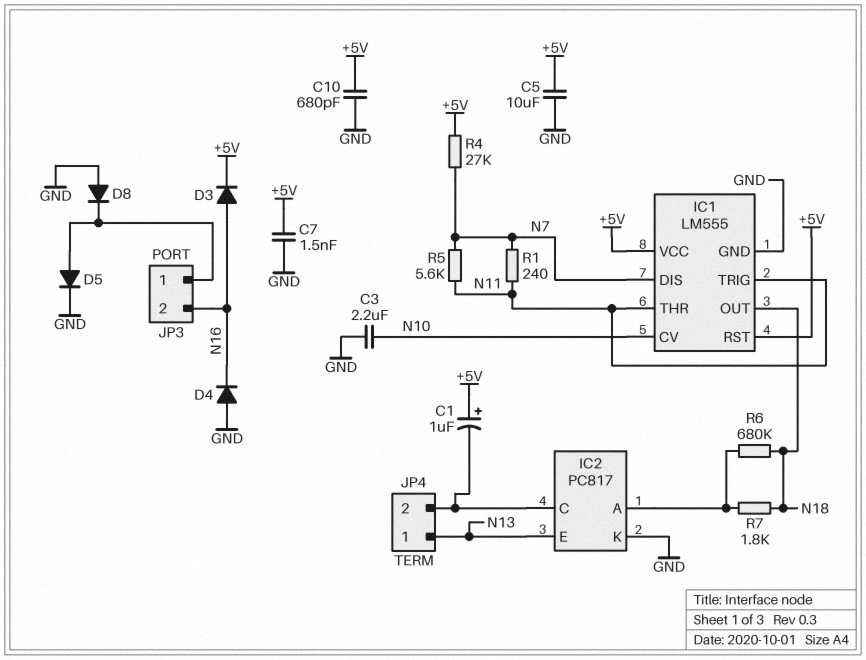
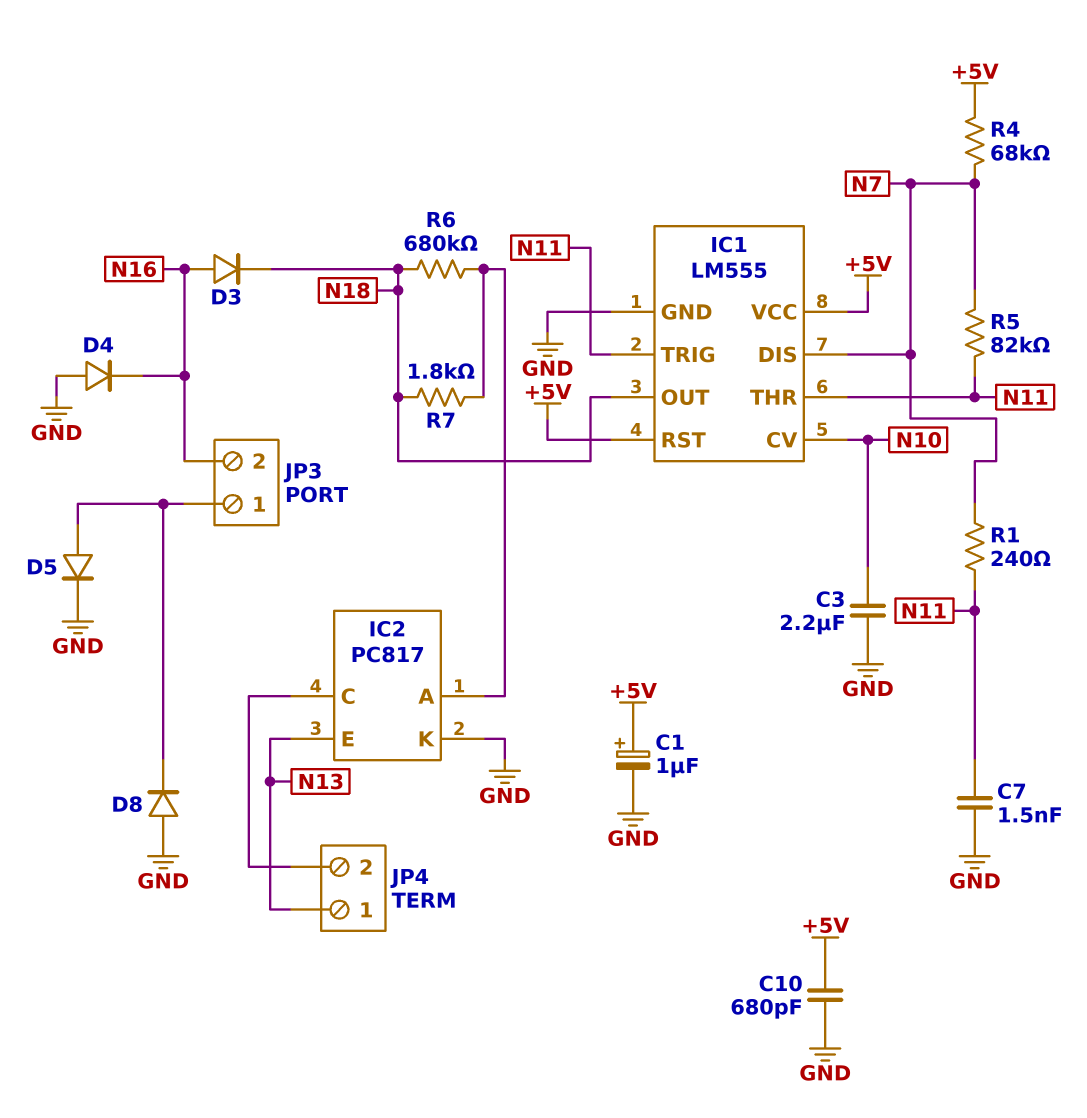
C1: 1uF (plus +5V, minus IC2/C) -> 1uF (plus +5V, minus GND)
C5: 10uF (+5V, GND) -> none
C7: 1.5nF (+5V, GND) -> 1.5nF (GND, N11)
D3: diode (A N16, K +5V) -> diode (A N16, K N18)
R4: 27k (+5V, N7) -> 68k (+5V, N7)
R5: 5.6k (N7, N11) -> 82k (N7, N11)

